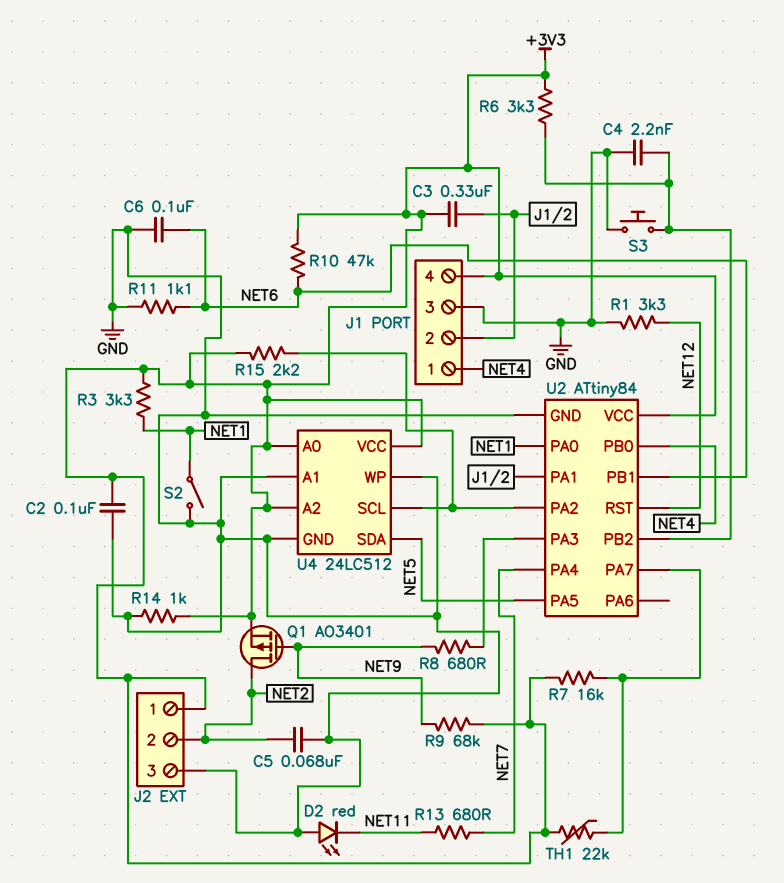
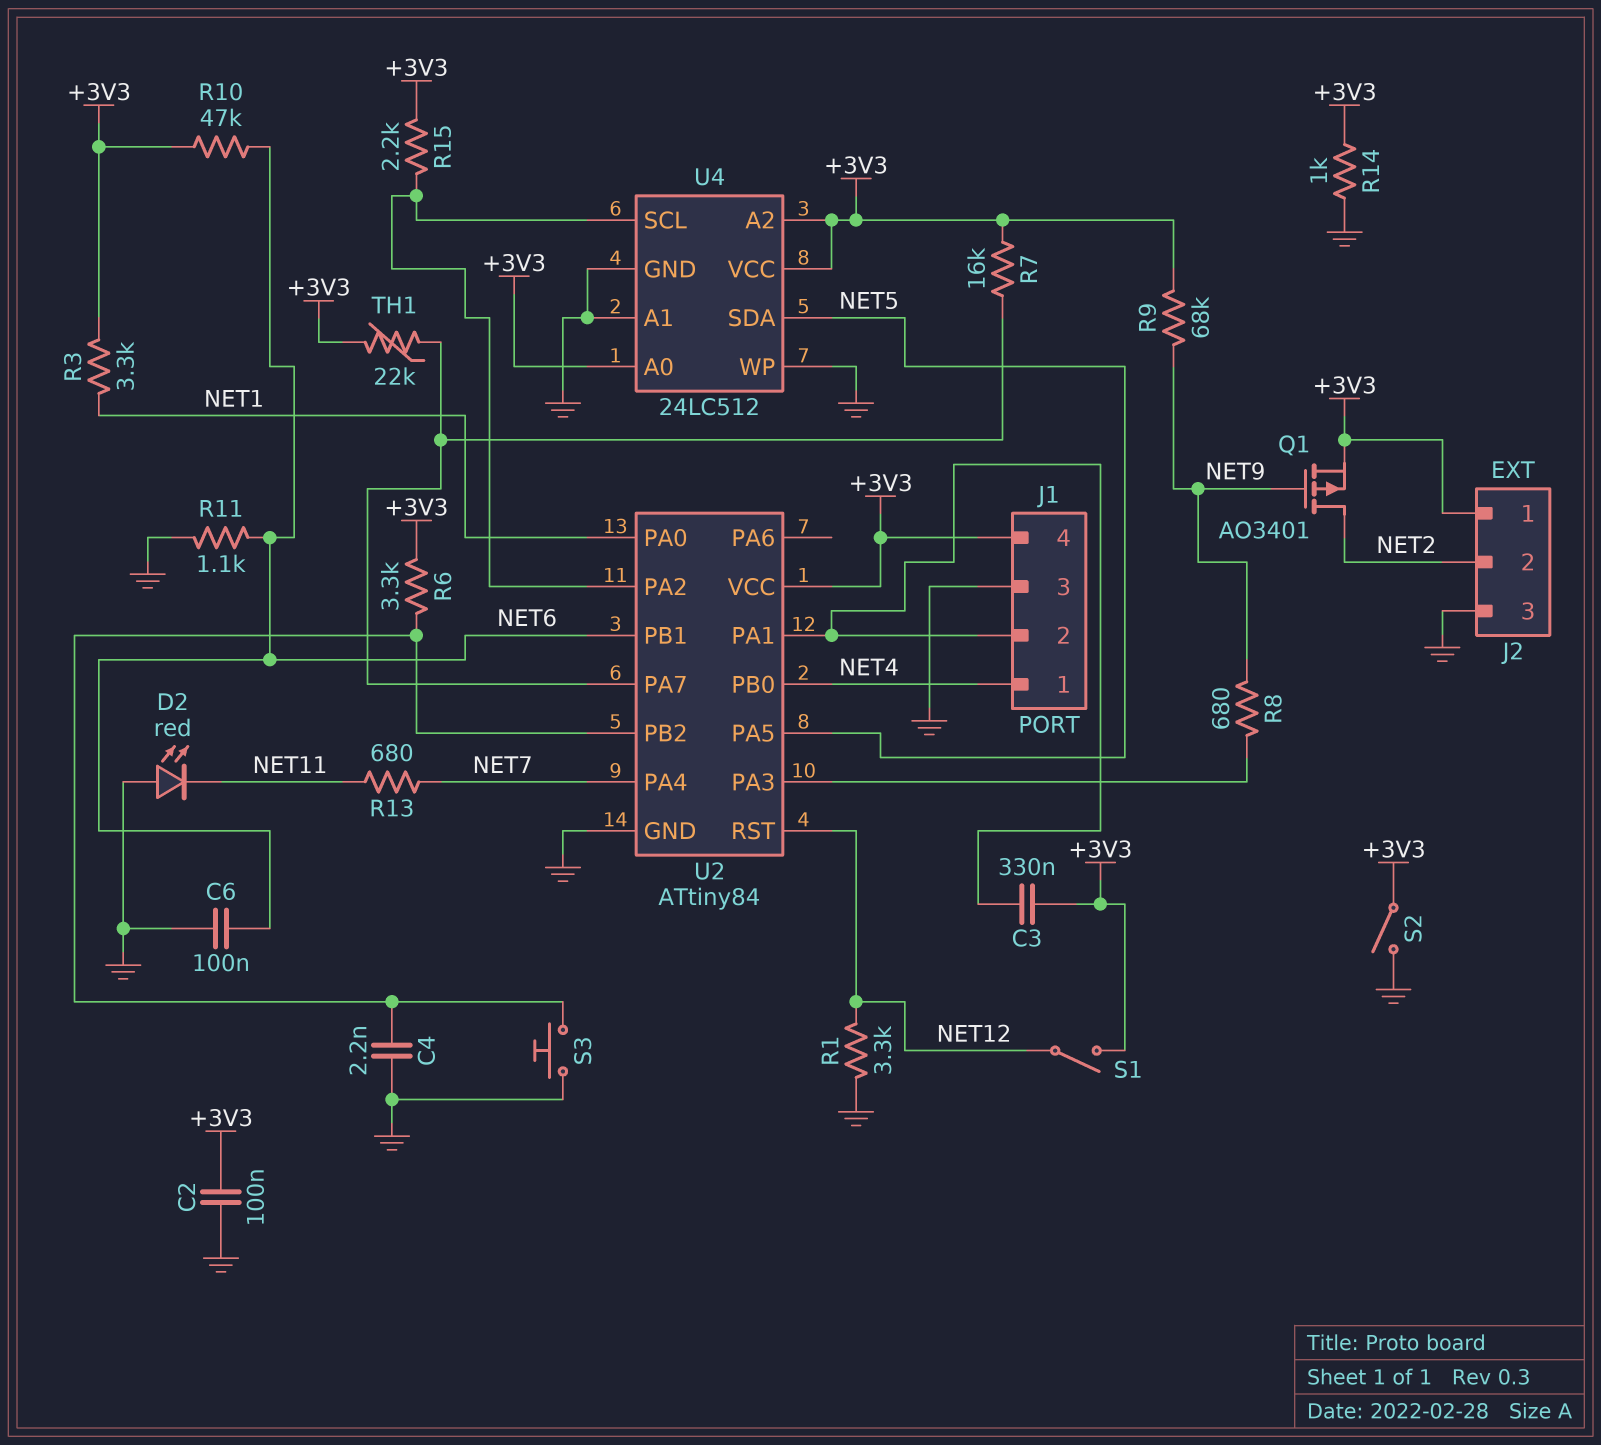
C5: 68nF (GND, NET2) -> none
S1: none -> switch (+3V3, NET12)
S2: switch (GND, NET1) -> switch (+3V3, GND)

